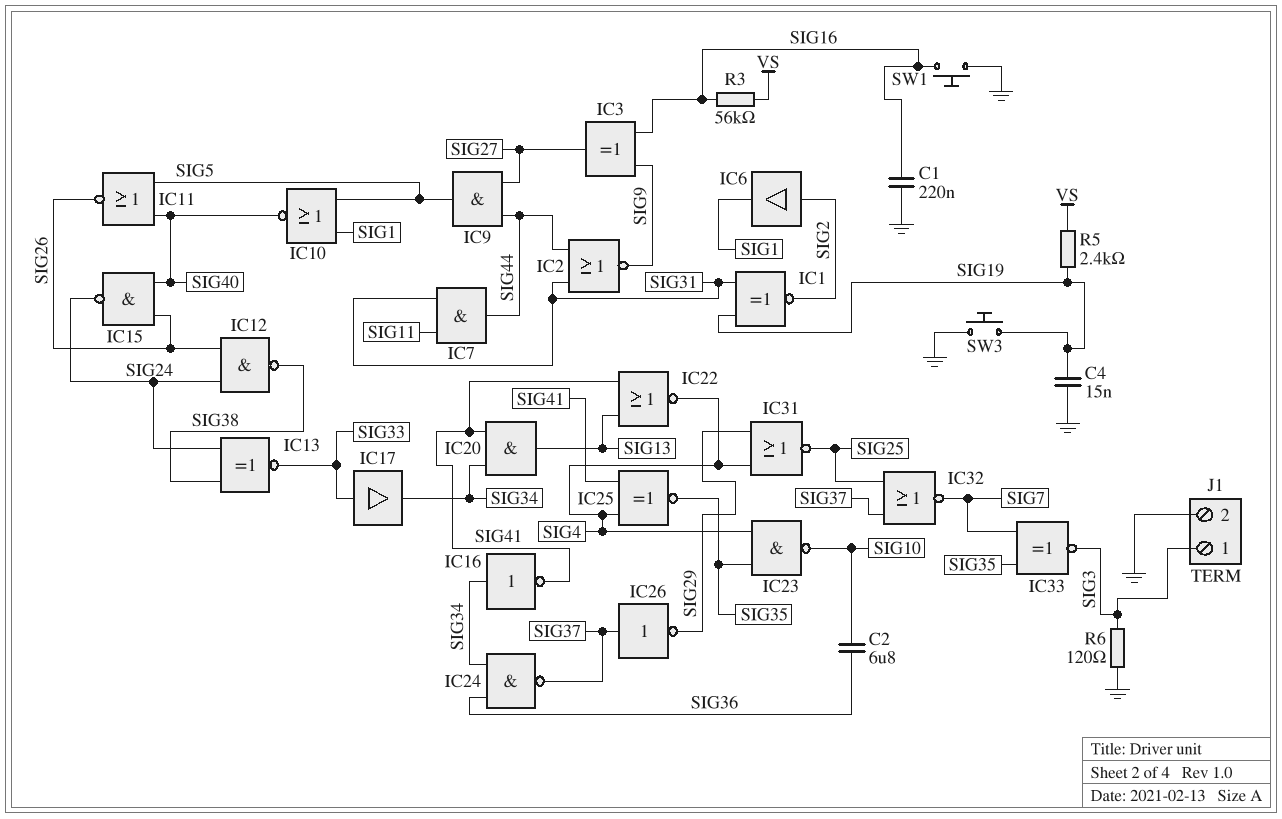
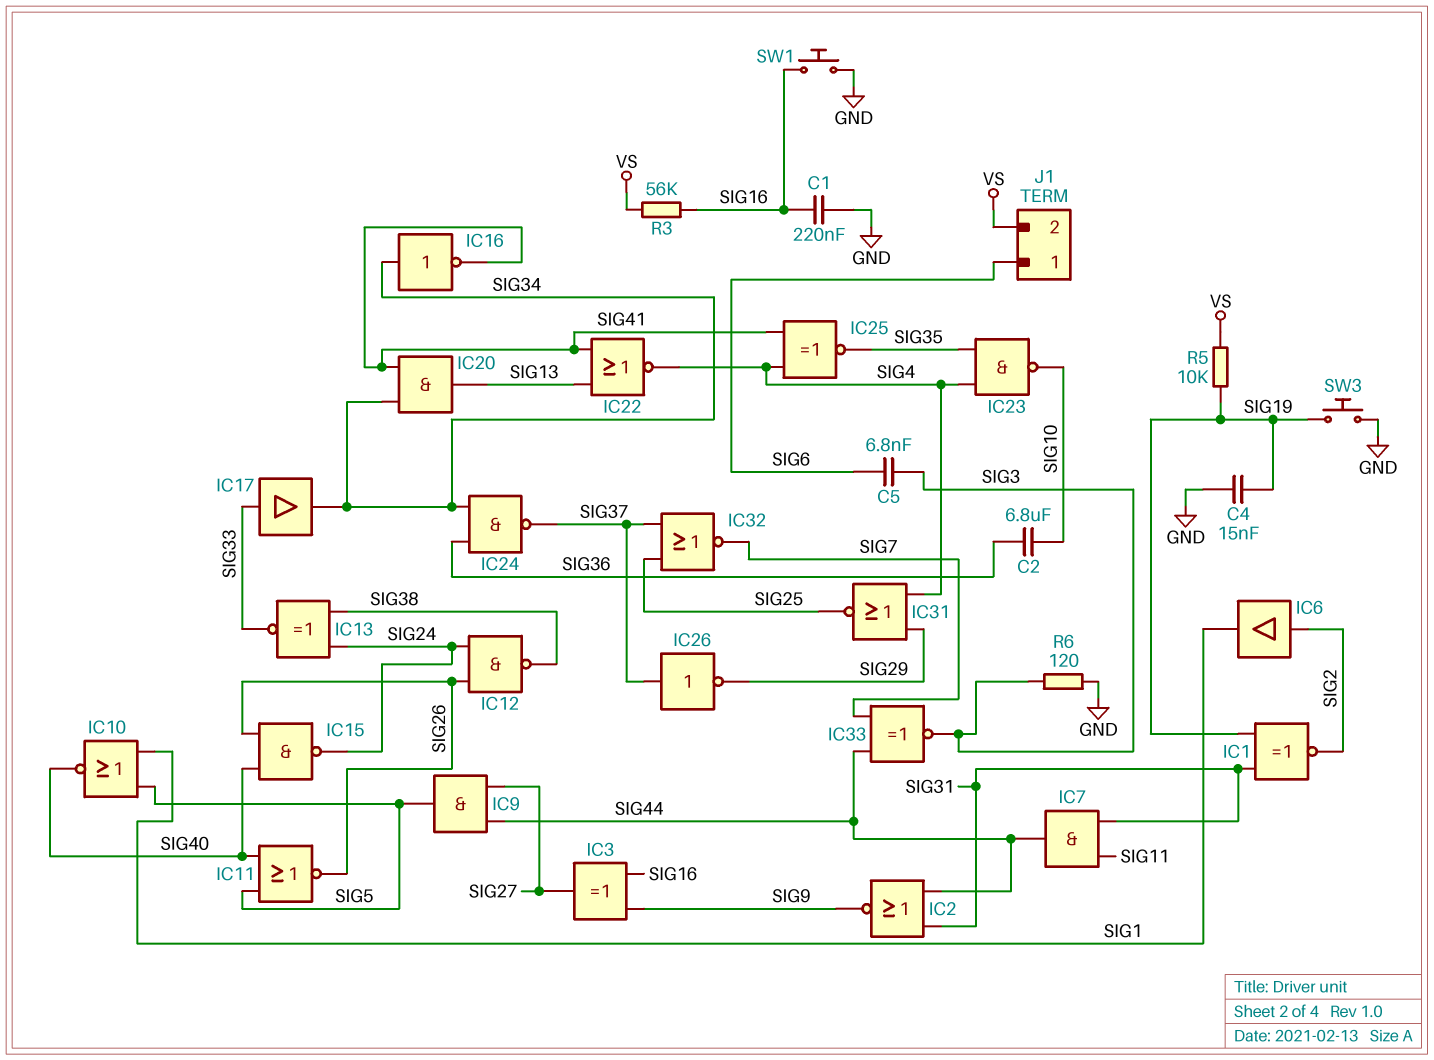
C5: none -> 6.8nF (SIG3, SIG6)
IC33: XNOR (in SIG7, in SIG35, out SIG3) -> XNOR (in SIG7, in SIG44, out SIG3)
J1 pin 1: SIG3 -> SIG6
J1 pin 2: GND -> VS
R5: 2.4k (SIG19, VS) -> 10k (SIG19, VS)

